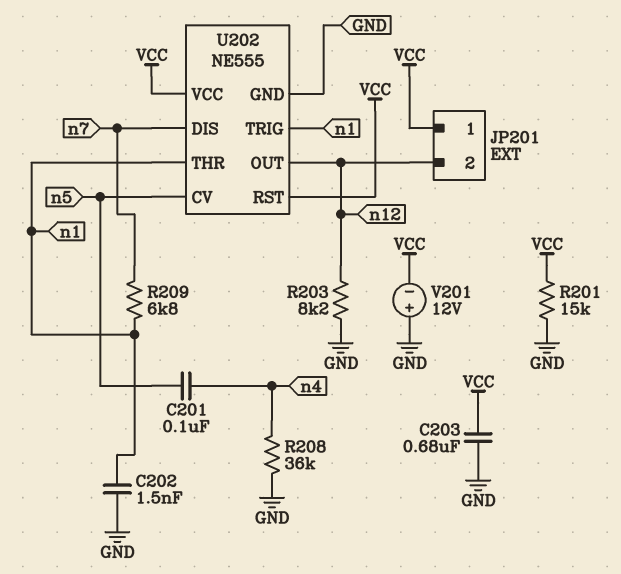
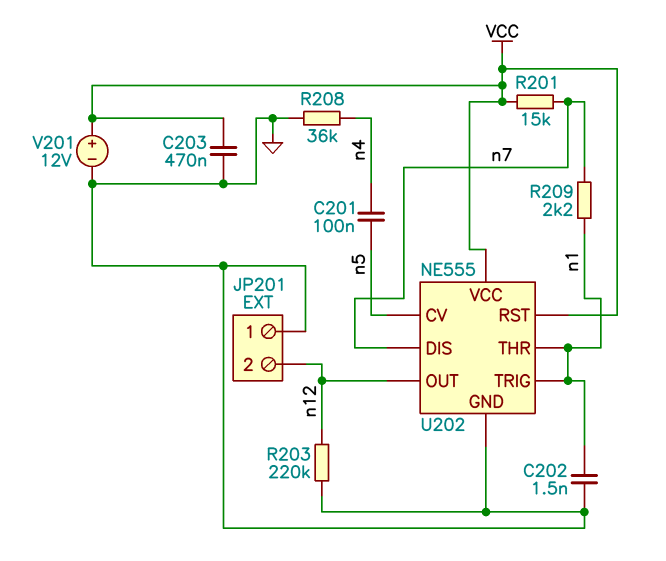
C203: 680nF (GND, VCC) -> 470nF (GND, VCC)
JP201 pin 1: VCC -> GND
R201: 15k (GND, VCC) -> 15k (VCC, n7)
R203: 8.2k (GND, n12) -> 220k (GND, n12)
R209: 6.8k (n1, n7) -> 2.2k (n1, n7)
V201: 12V (plus GND, minus VCC) -> 12V (plus VCC, minus GND)

